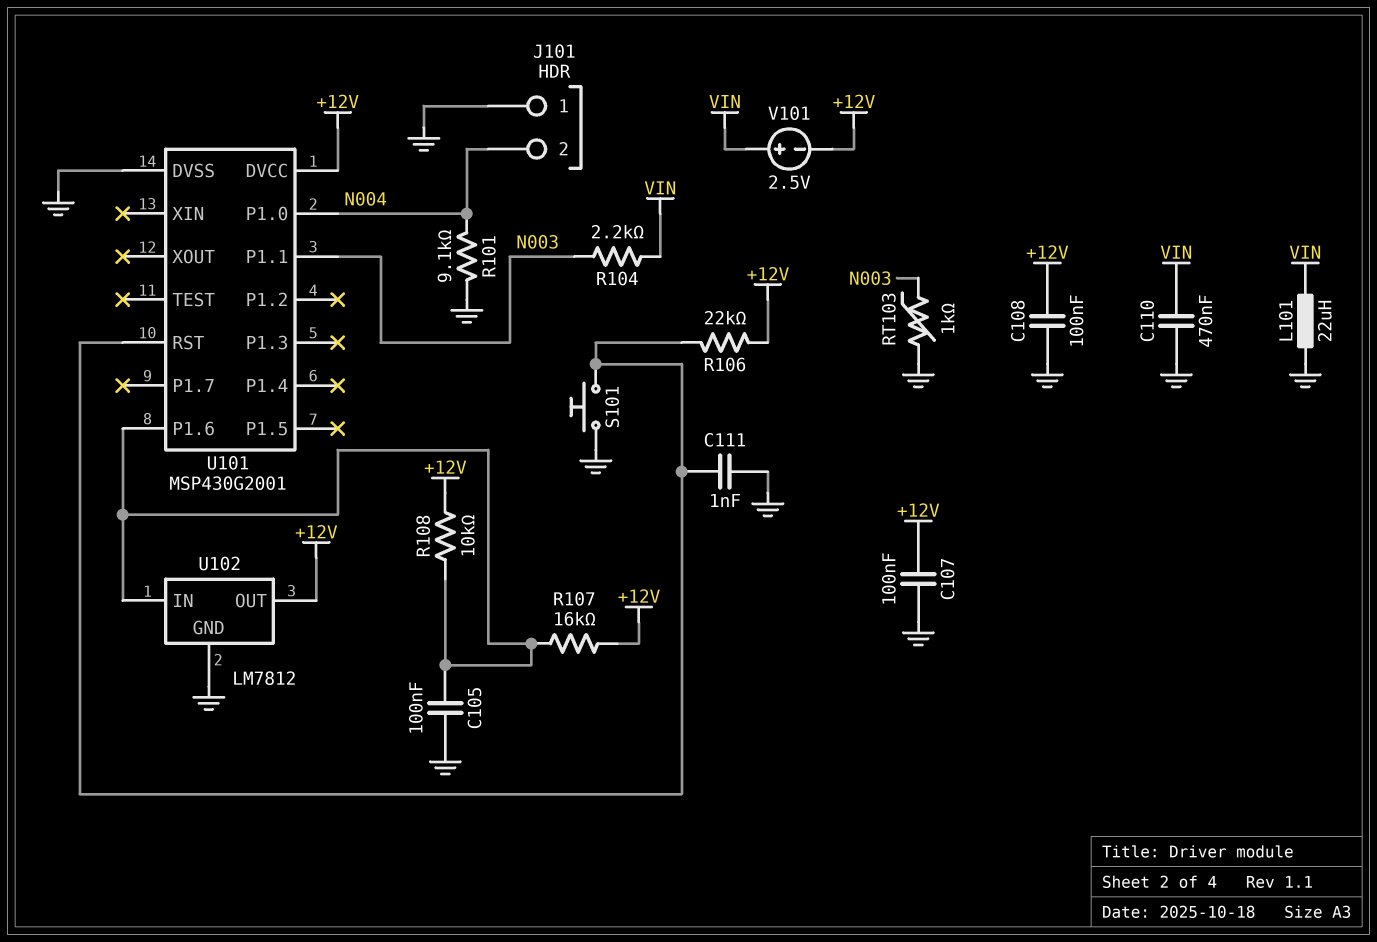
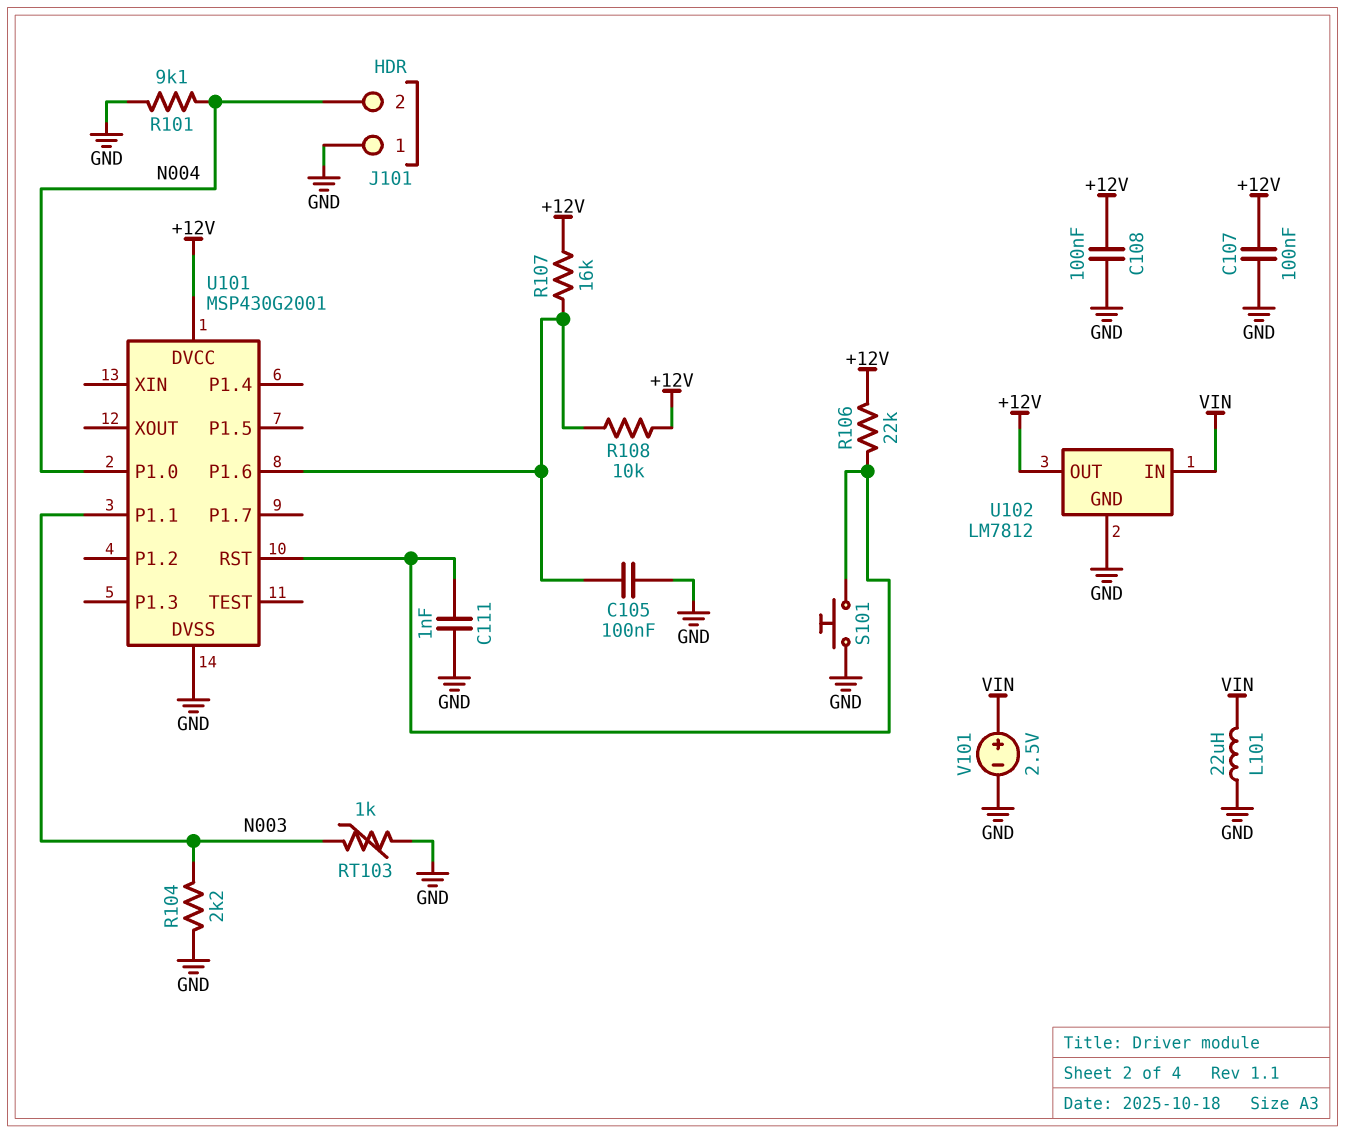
C110: 470nF (GND, VIN) -> none
R104: 2.2k (N003, VIN) -> 2.2k (GND, N003)
U102 pin IN: U101/P1.6 -> VIN
V101: 2.5V (plus VIN, minus +12V) -> 2.5V (plus VIN, minus GND)

